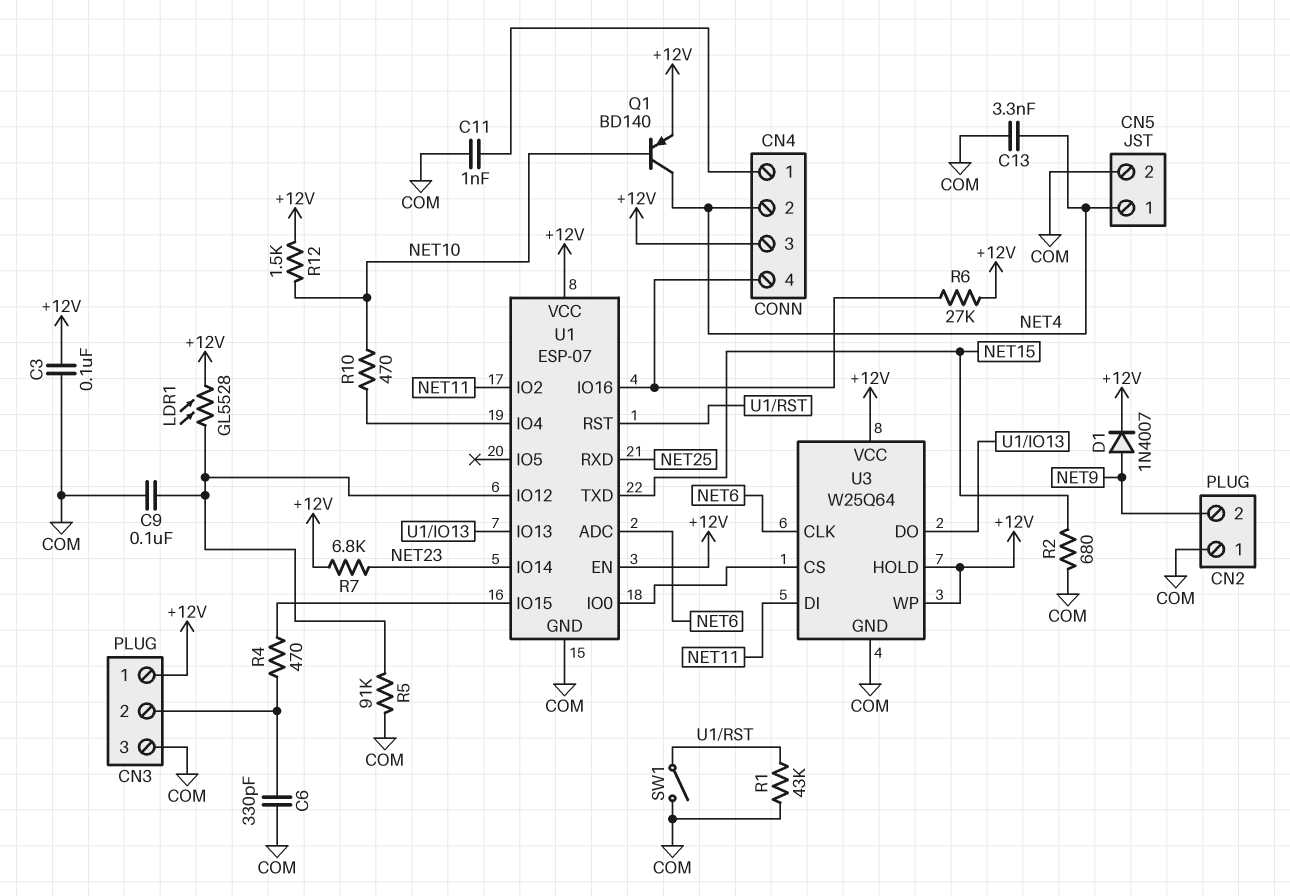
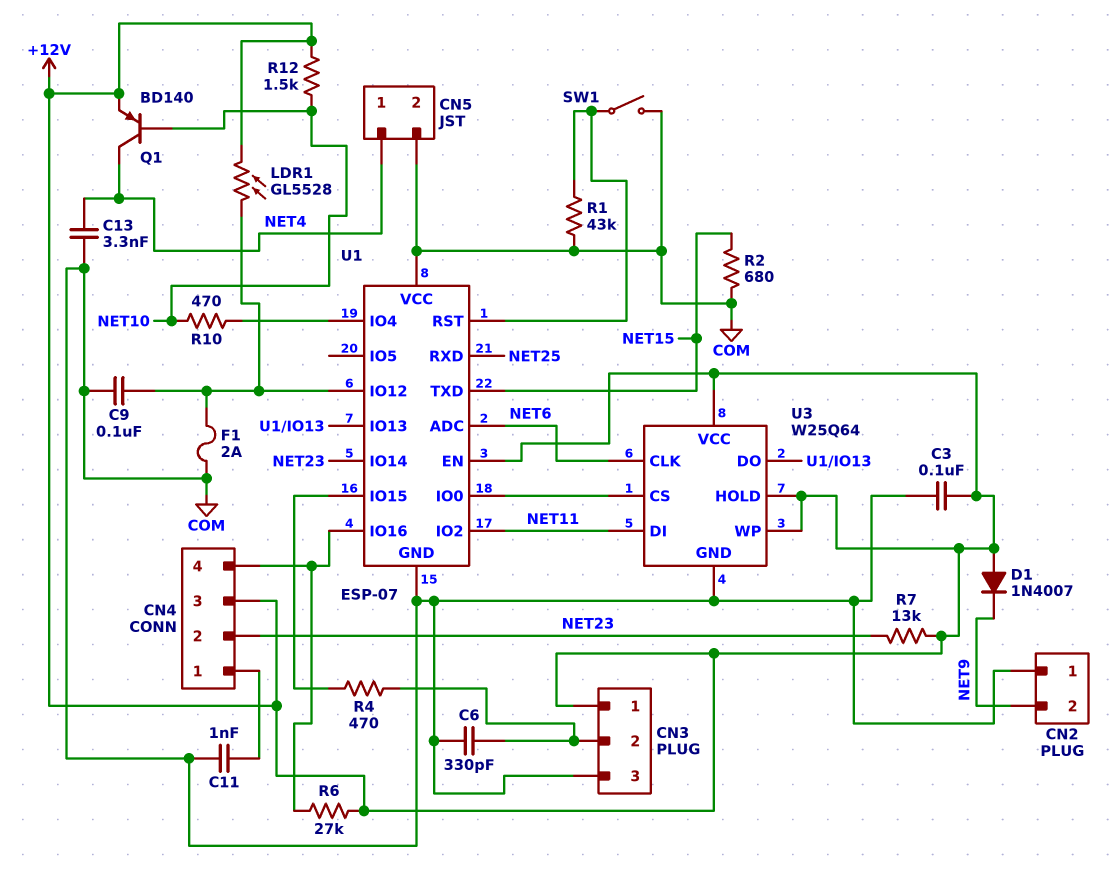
CN4 pin 2: NET4 -> NET23
D1: diode 1N4007 (A NET9, K +12V) -> diode 1N4007 (A +12V, K NET9)
F1: none -> 2A (COM, U1/IO12)
R5: 91k (COM, U1/IO12) -> none
R7: 6.8k (+12V, NET23) -> 13k (+12V, NET23)
U1 pin VCC: +12V -> COM

